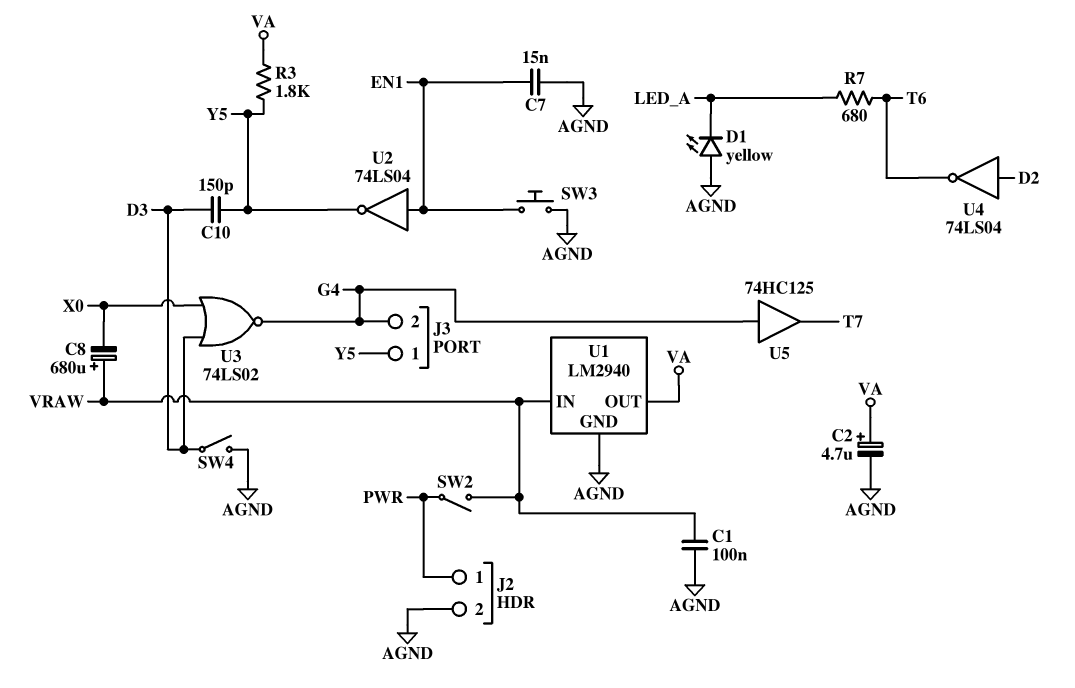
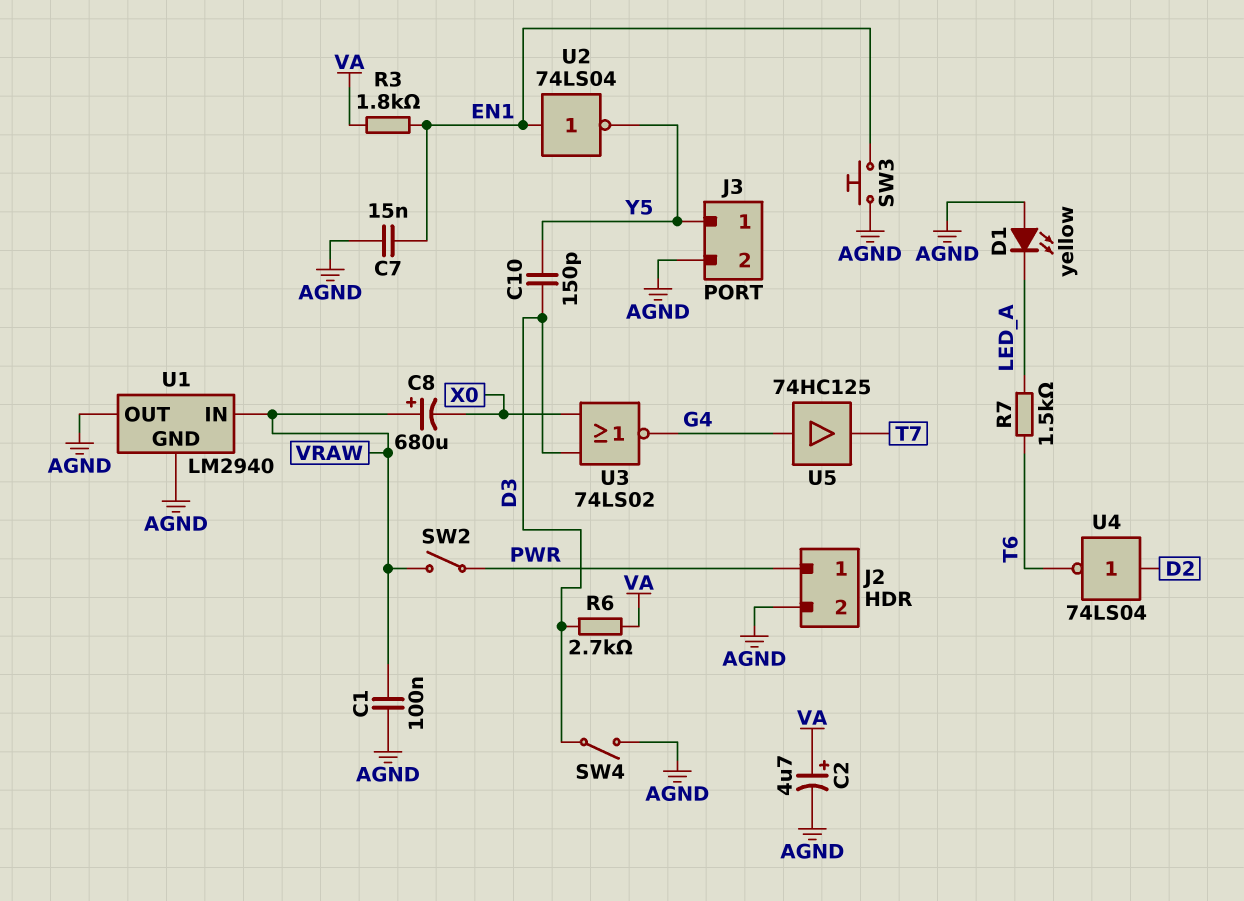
J3 pin 2: G4 -> AGND
R3: 1.8k (VA, Y5) -> 1.8k (EN1, VA)
R6: none -> 2.7k (D3, VA)
R7: 680 (LED_A, T6) -> 1.5k (LED_A, T6)
U1 pin OUT: VA -> AGND

